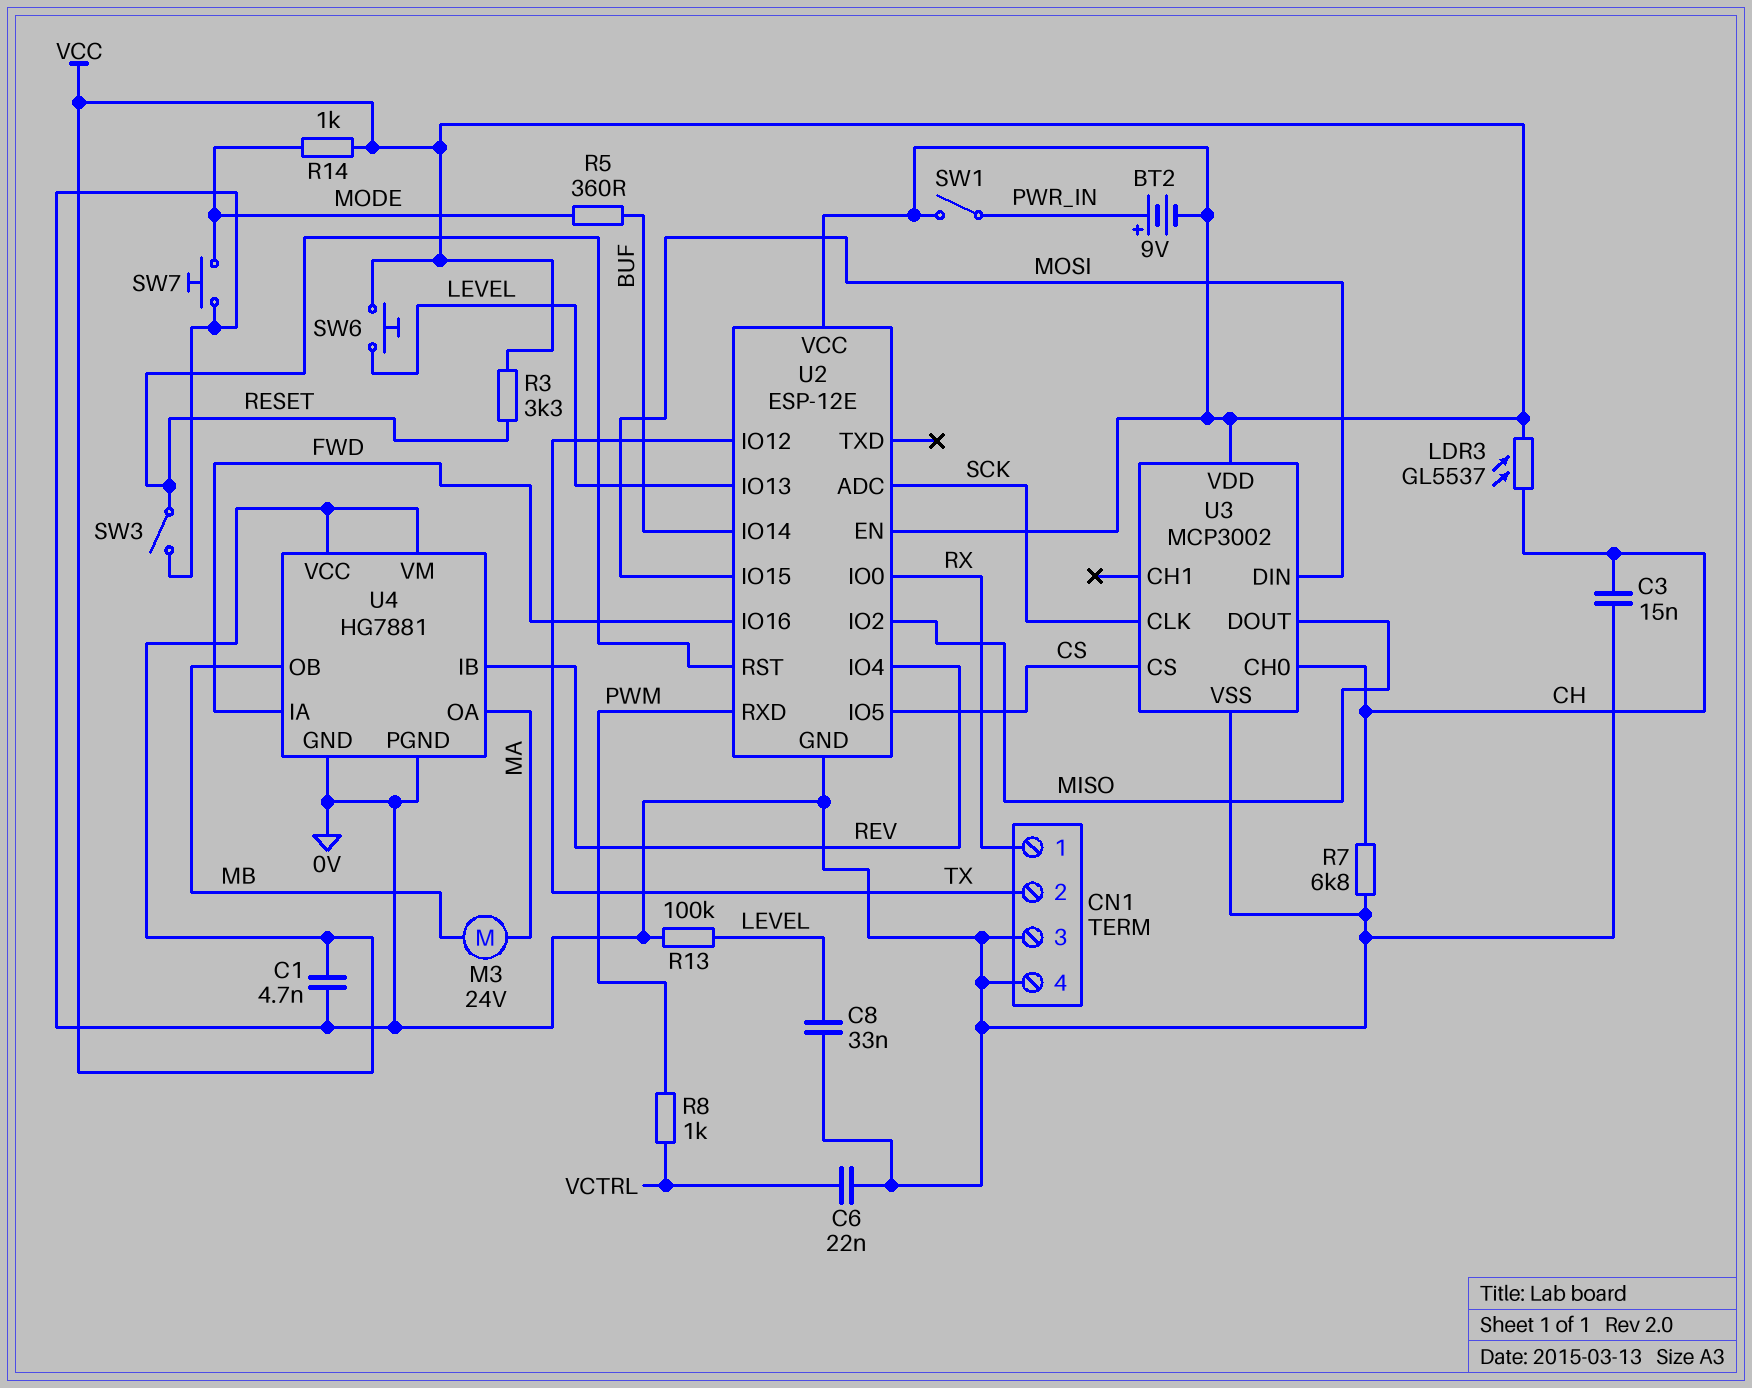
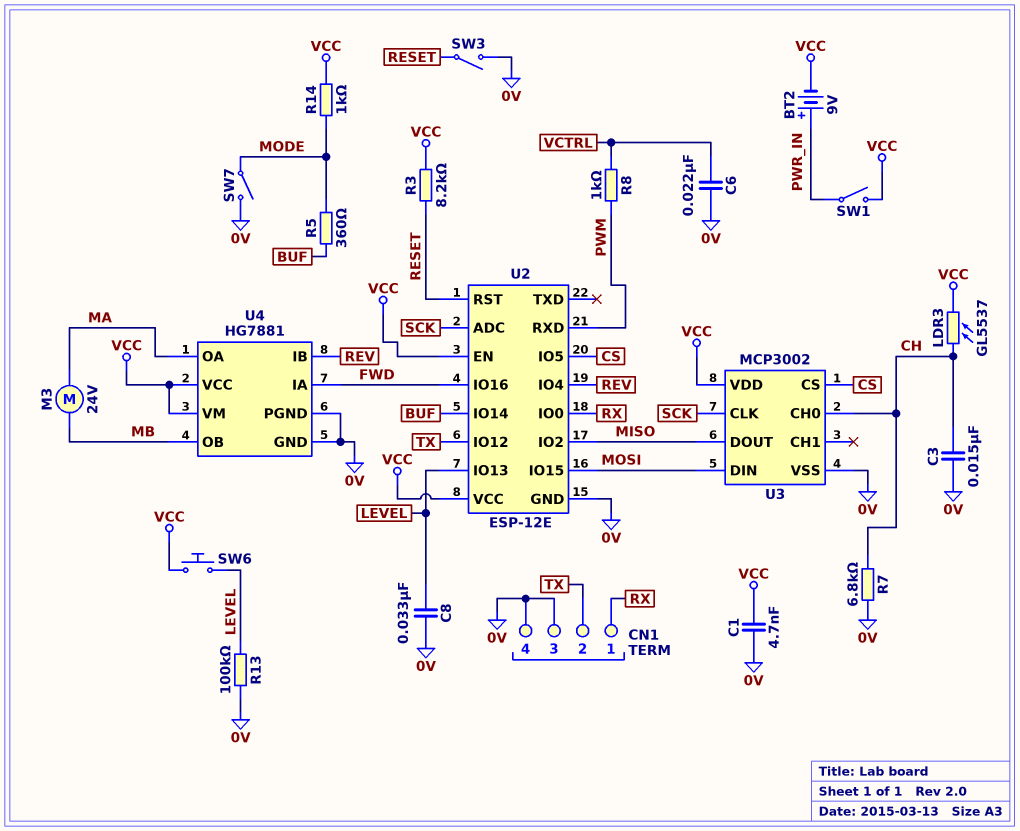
R3: 3.3k (RESET, VCC) -> 8.2k (RESET, VCC)
SW7: button (0V, MODE) -> switch (0V, MODE)

